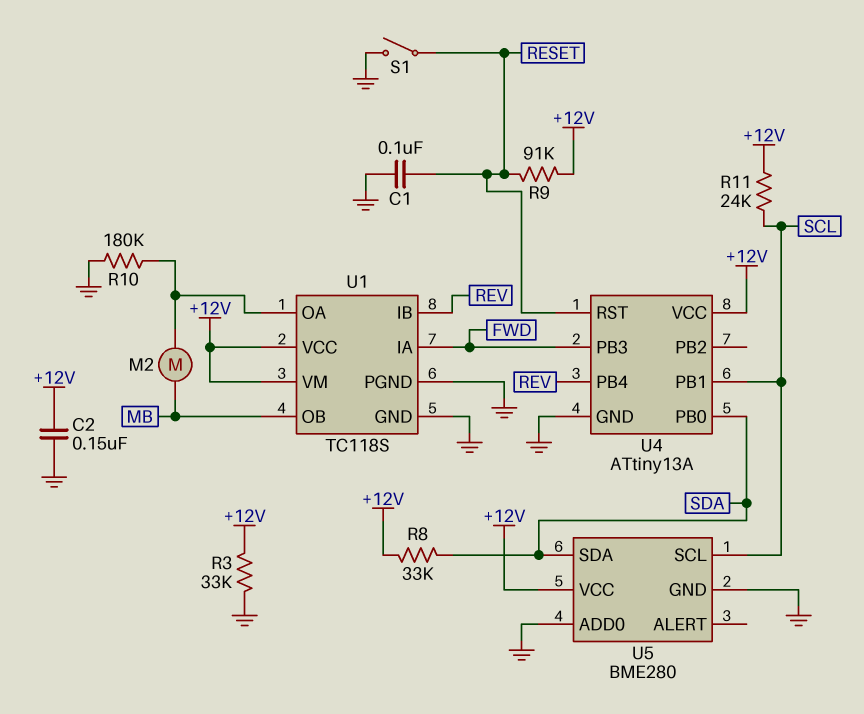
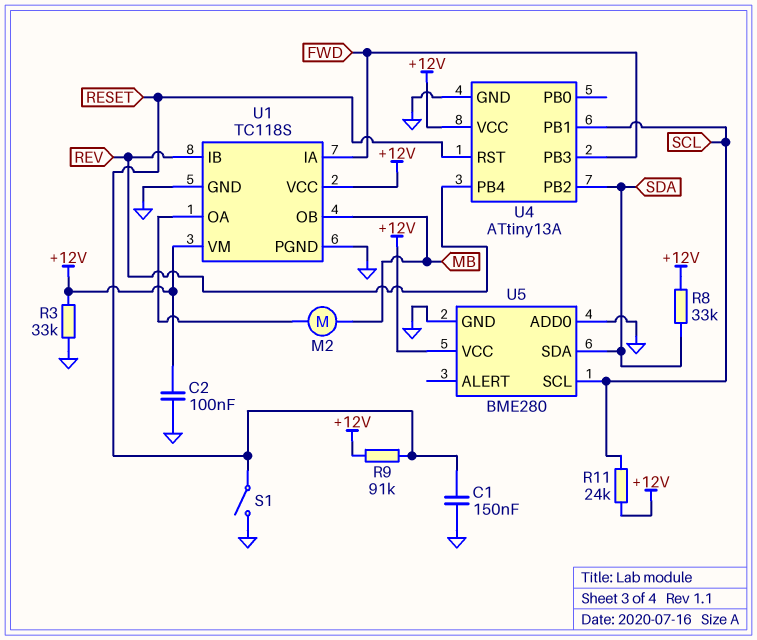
C1: 100nF (GND, RESET) -> 150nF (GND, RESET)
C2: 150nF (+12V, GND) -> 100nF (+12V, GND)
R10: 180k (GND, U1/OA) -> none
U4 pin PB0: SDA -> none
U4 pin PB2: none -> SDA

